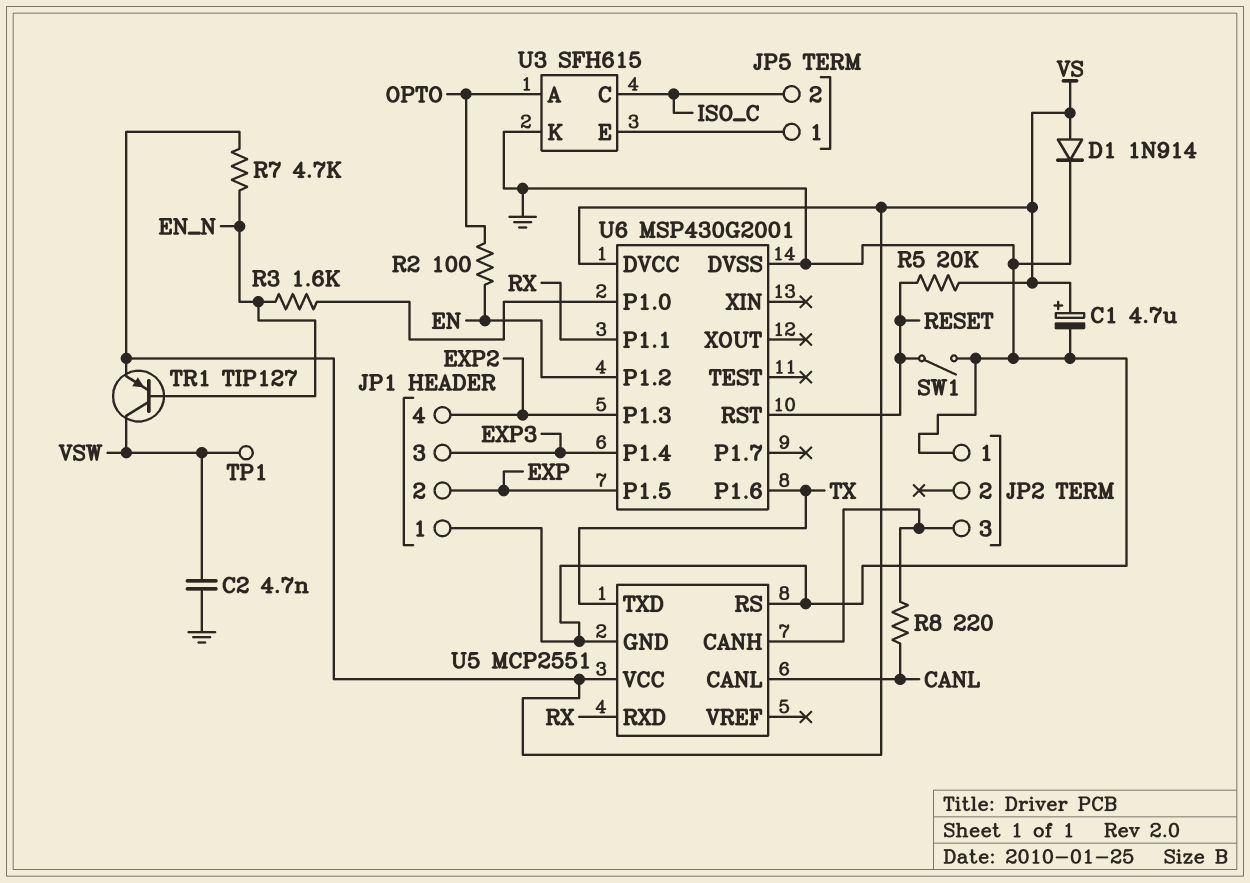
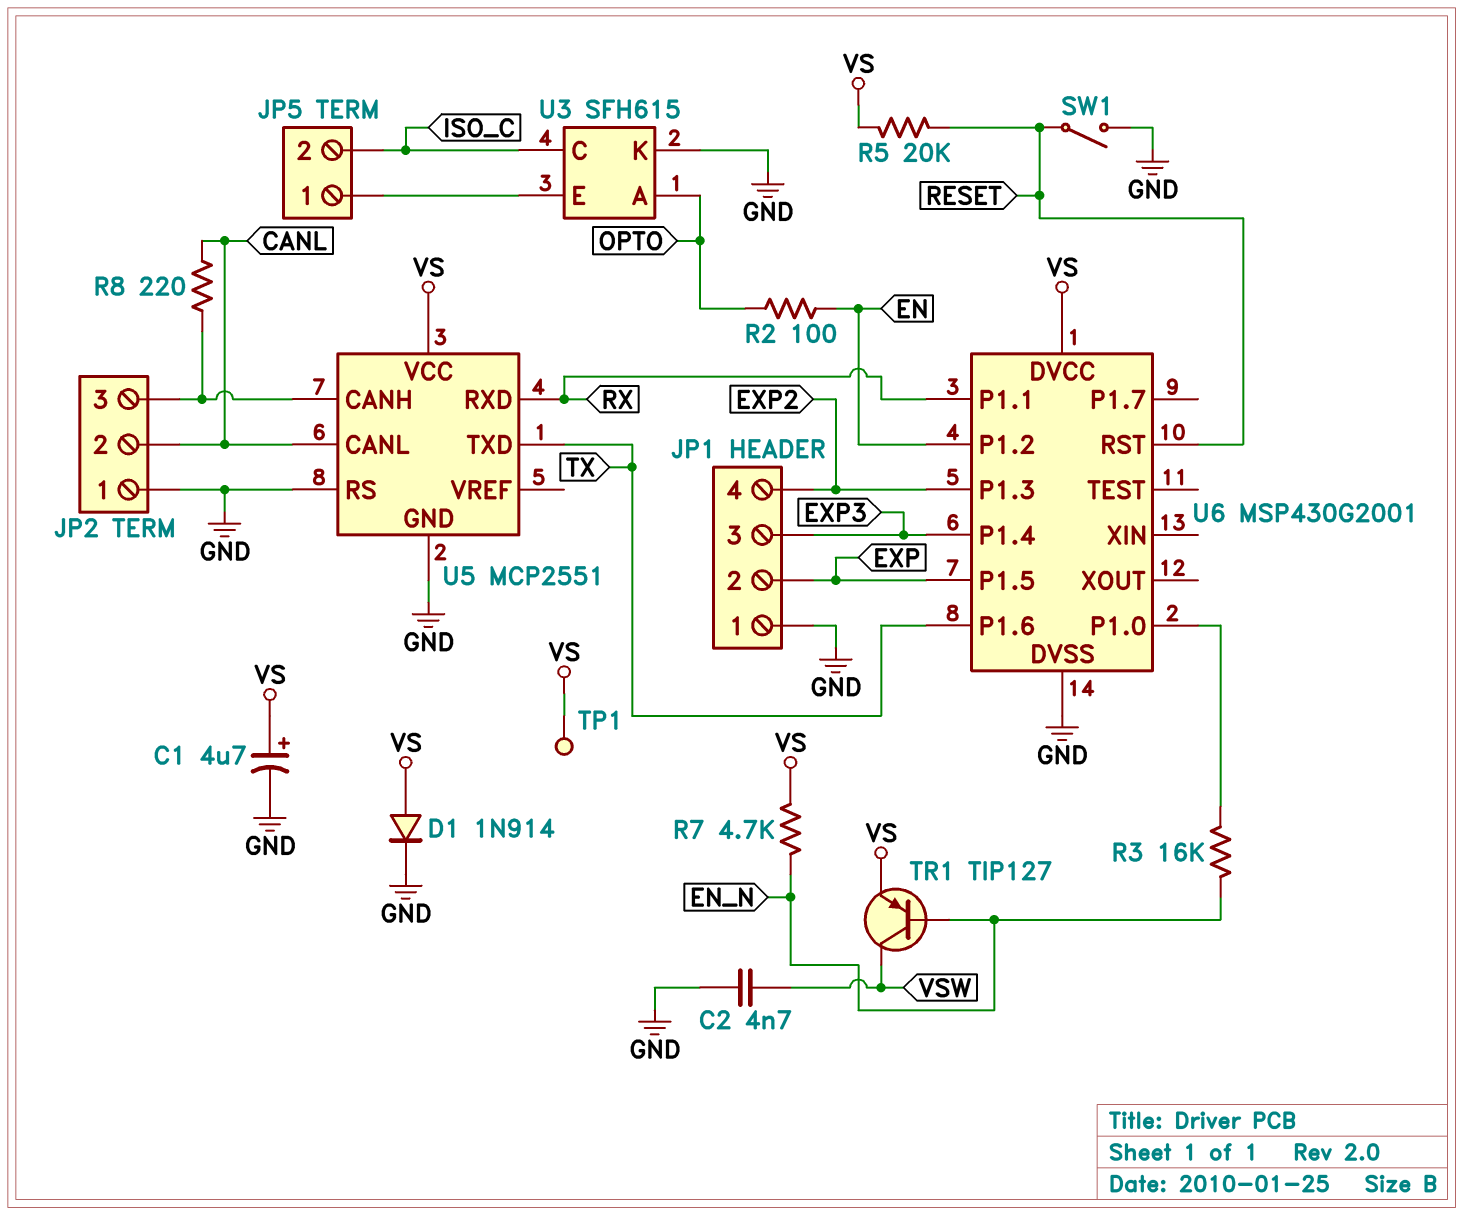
JP2 pin 2: none -> CANL
R3: 1.6k (EN_N, U6/P1.0) -> 16k (EN_N, U6/P1.0)
TP1: test point (VSW) -> test point (VS)

